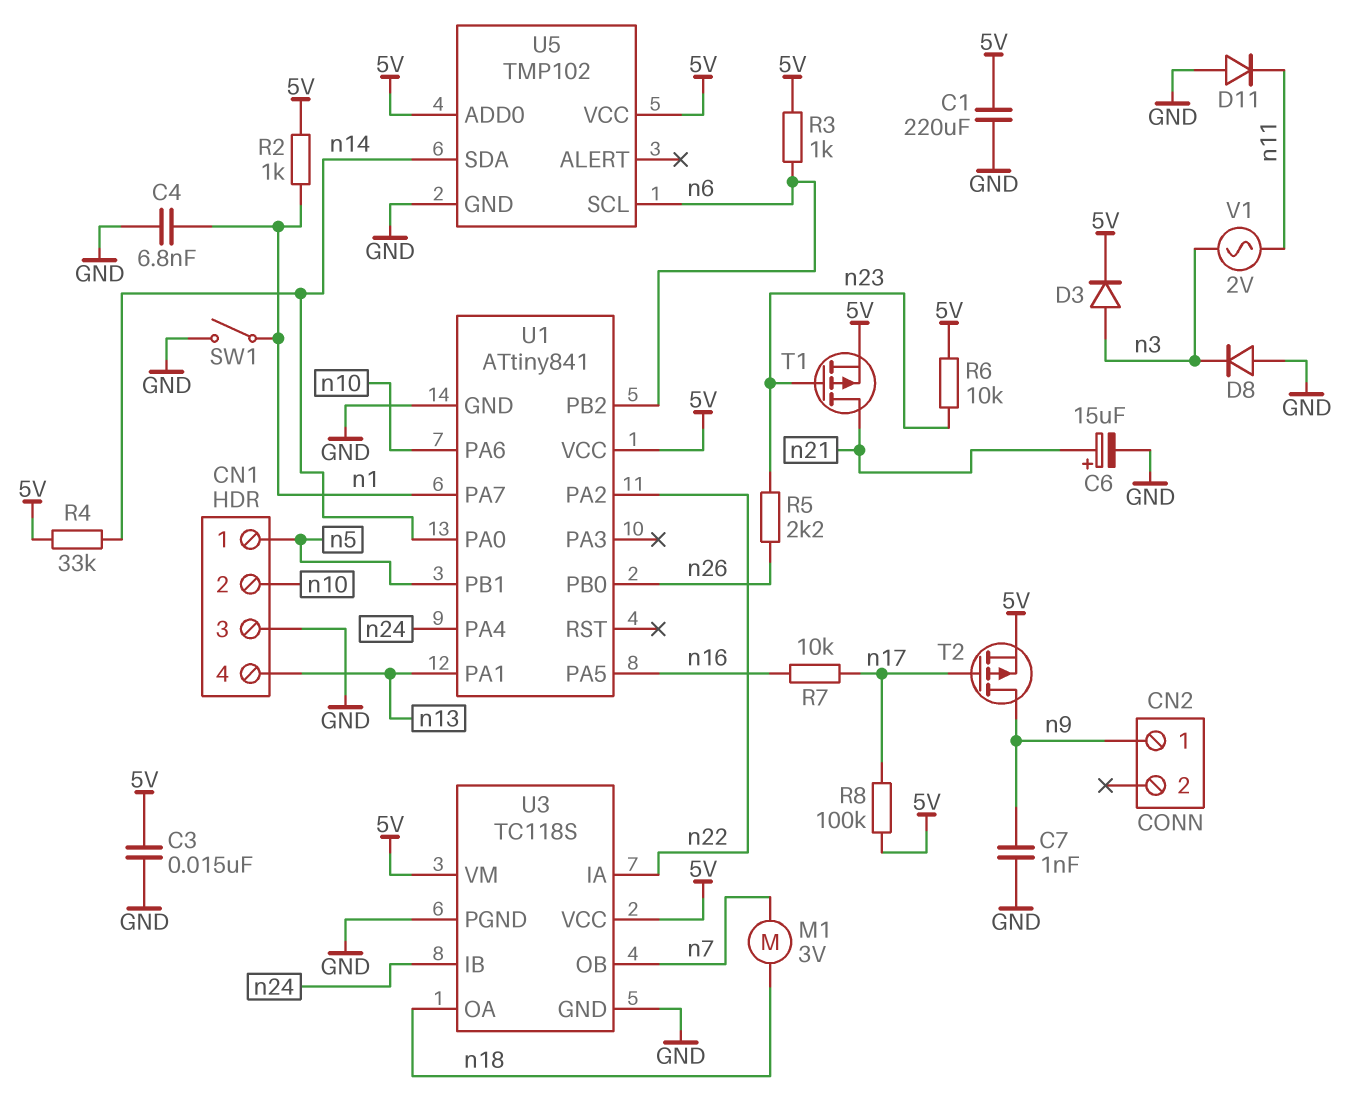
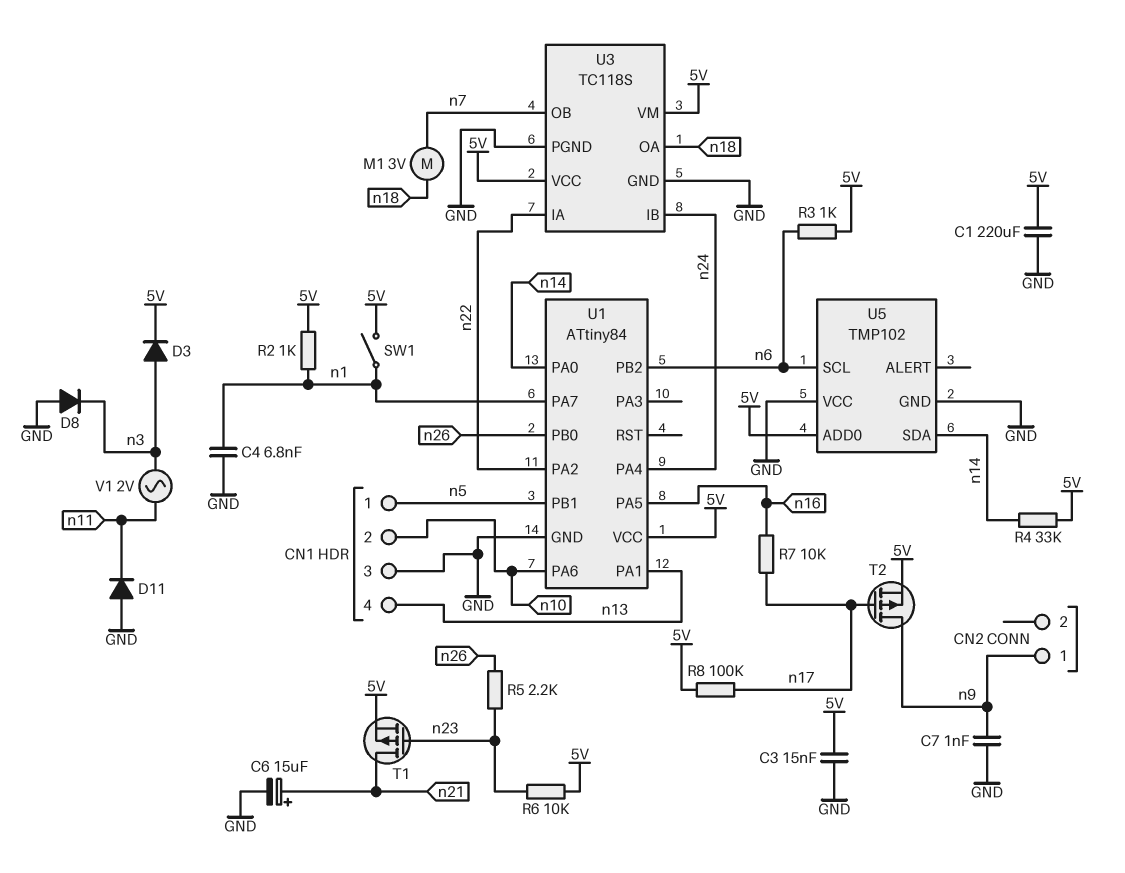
SW1: switch (GND, n1) -> switch (5V, n1)
U1: ATtiny841 -> ATtiny84
U5 pin VCC: 5V -> GND

